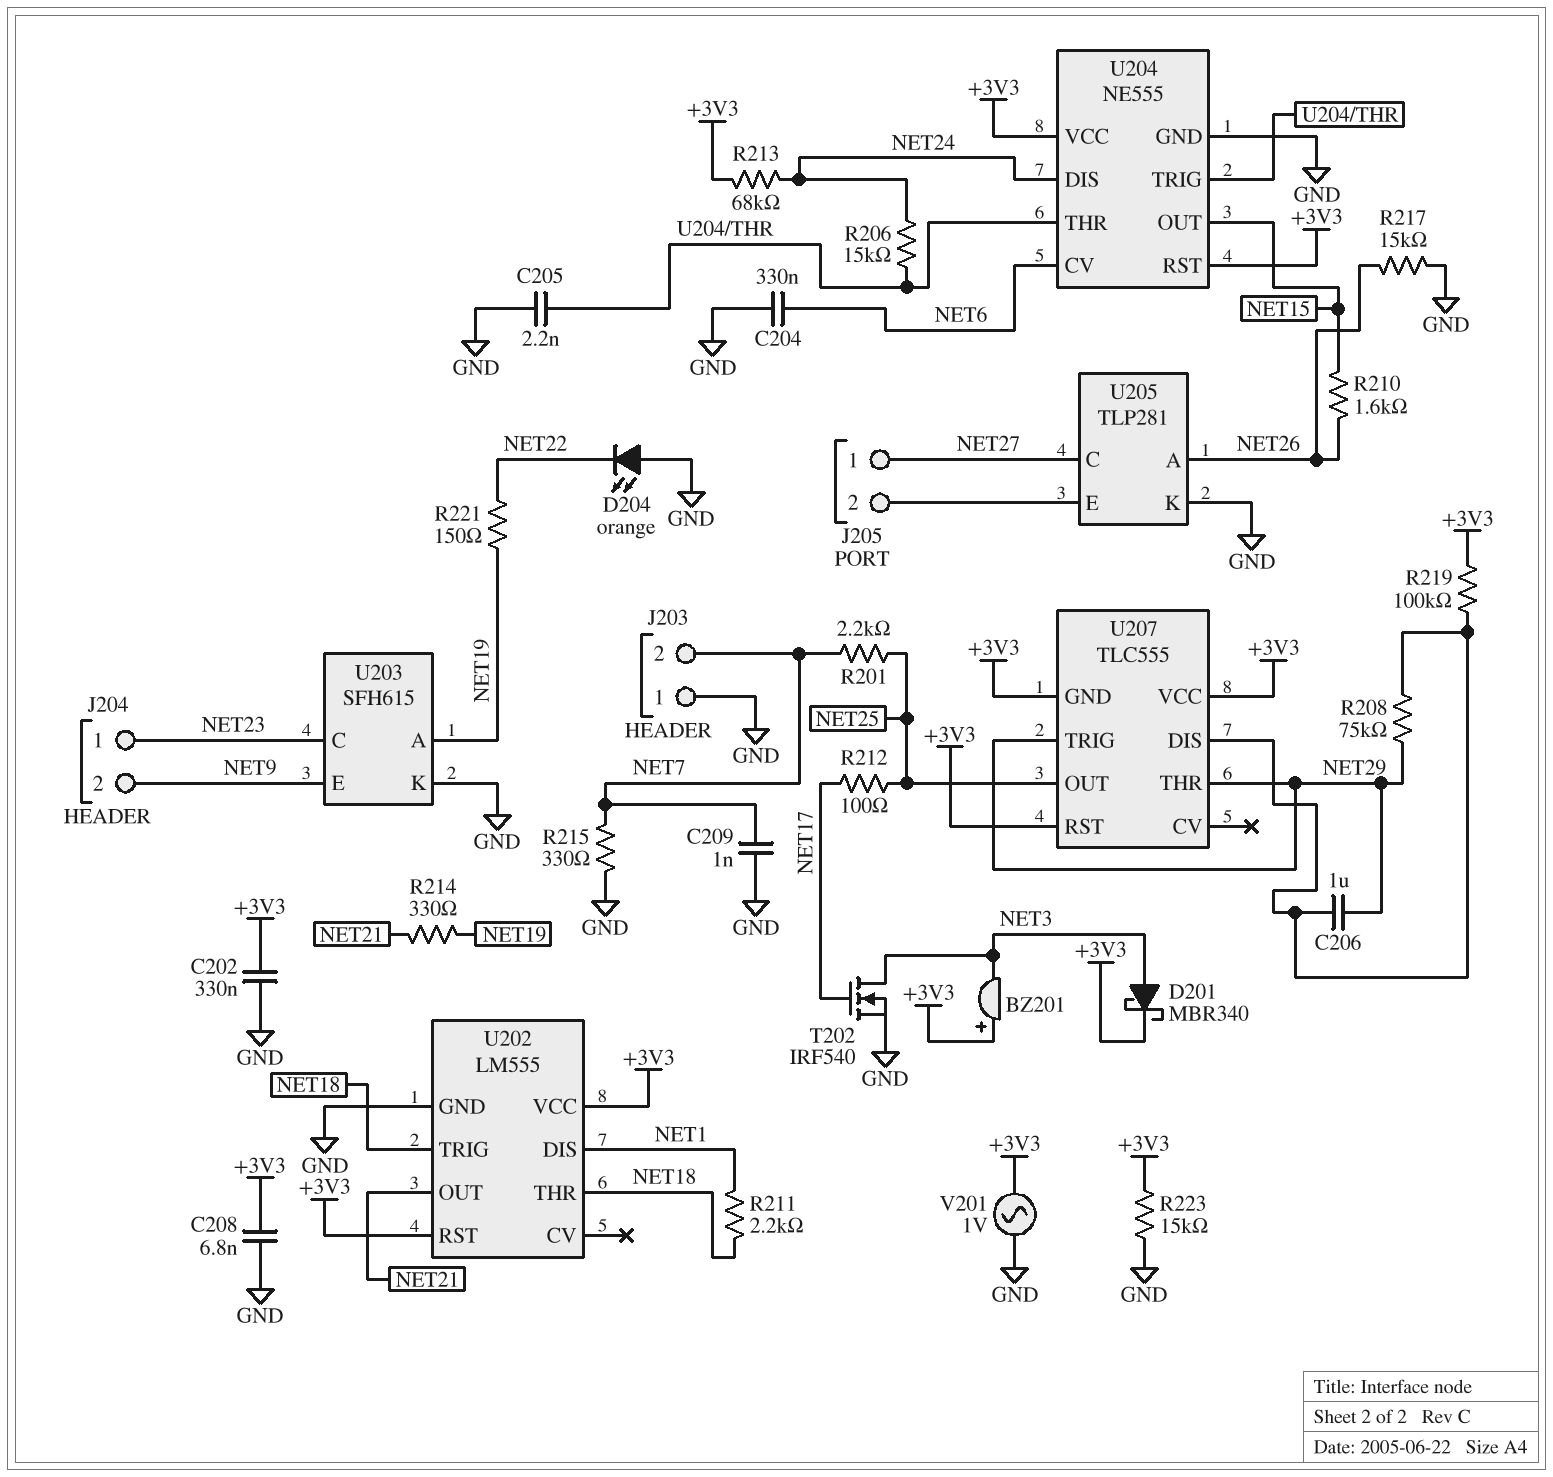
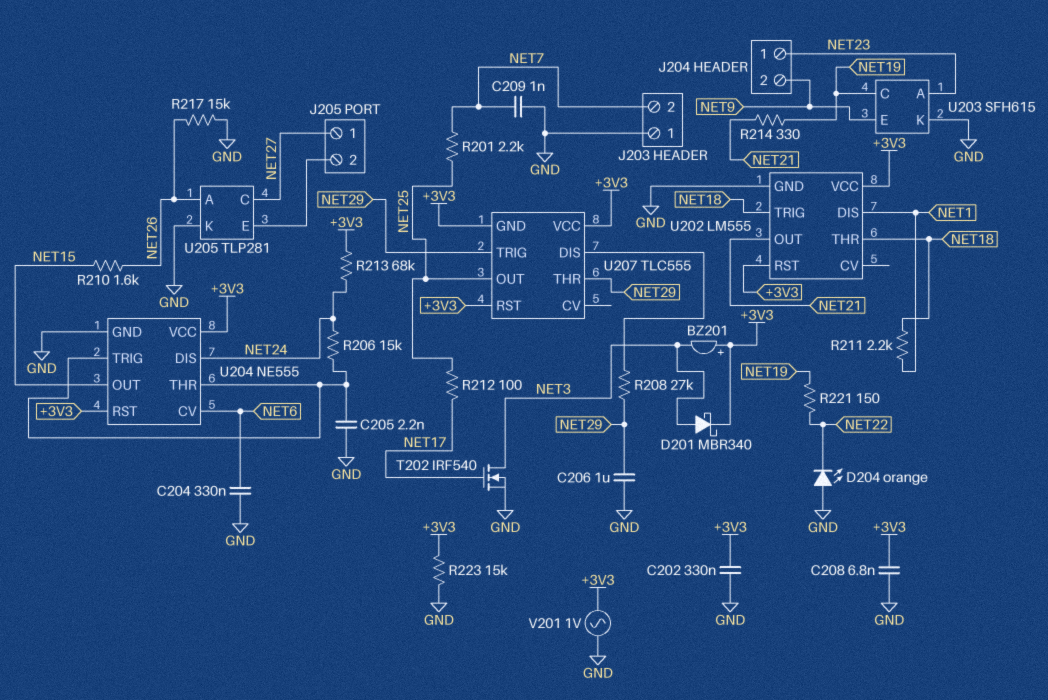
C206: 1uF (NET29, U207/DIS) -> 1uF (GND, NET29)
R208: 75k (NET29, U207/DIS) -> 27k (NET29, U207/DIS)
R215: 330 (GND, NET7) -> none
R219: 100k (+3V3, U207/DIS) -> none
U203 pin A: NET19 -> NET23
U203 pin C: NET23 -> NET19

